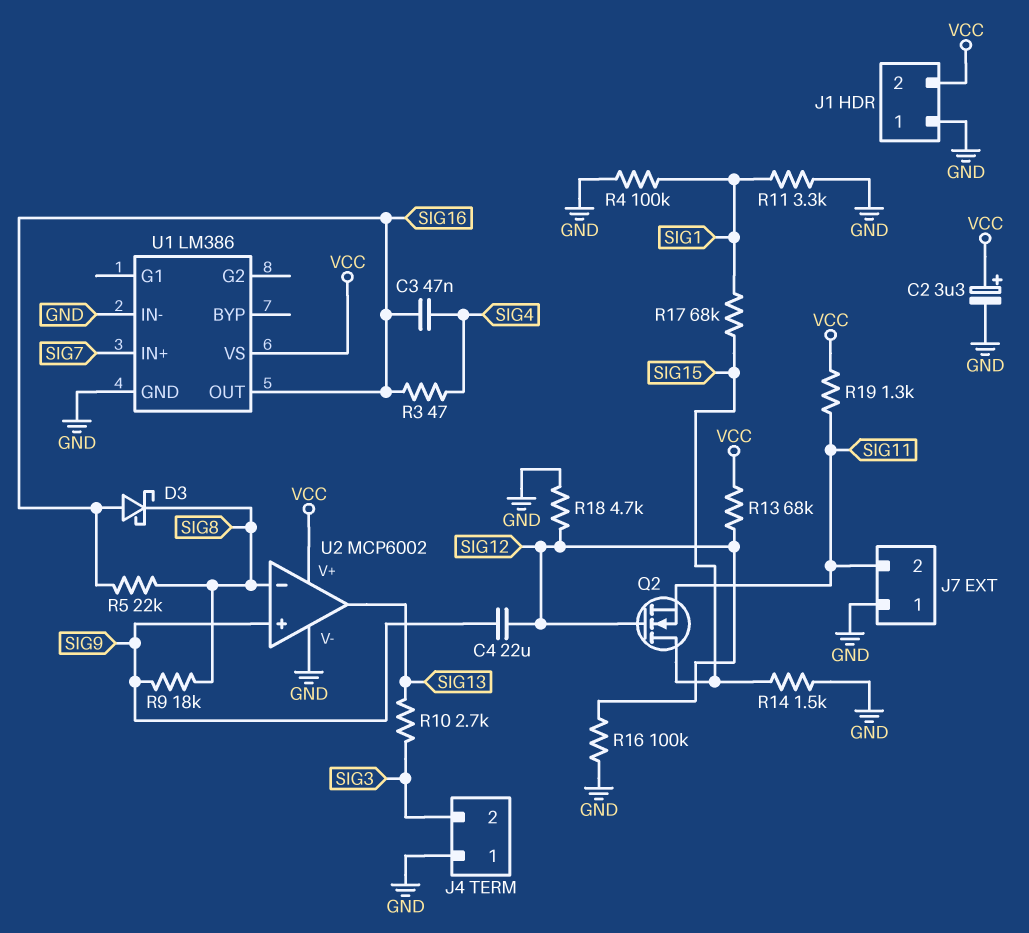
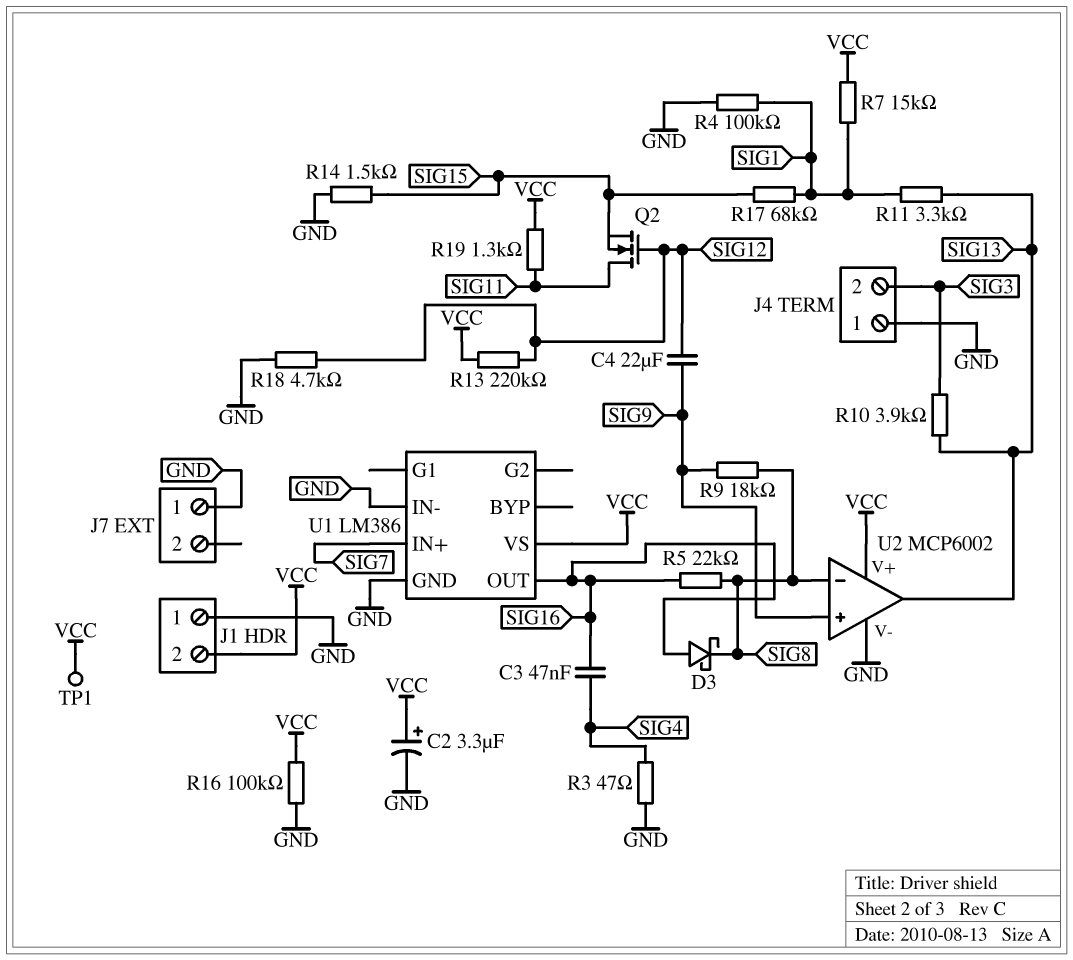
J7 pin 2: SIG11 -> none
Q2: NMOS (G SIG12, D SIG15, S SIG11) -> NMOS (G SIG12, D SIG11, S SIG15)
R3: 47 (SIG4, SIG16) -> 47 (GND, SIG4)
R7: none -> 15k (SIG1, VCC)
R10: 2.7k (SIG3, SIG13) -> 3.9k (SIG3, SIG13)
R11: 3.3k (GND, SIG1) -> 3.3k (SIG1, SIG13)
R13: 68k (SIG12, VCC) -> 220k (SIG12, VCC)
R16: 100k (GND, SIG12) -> 100k (GND, VCC)
TP1: none -> test point (VCC)

